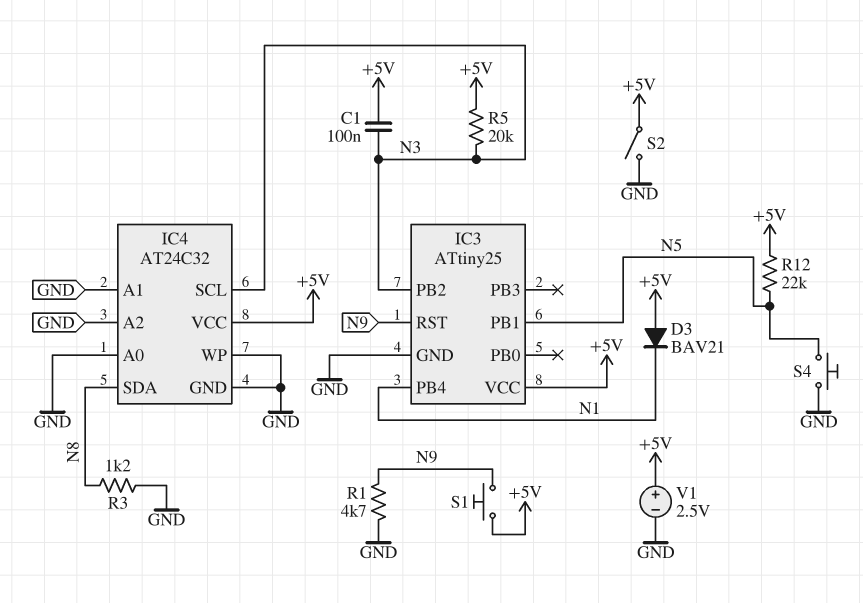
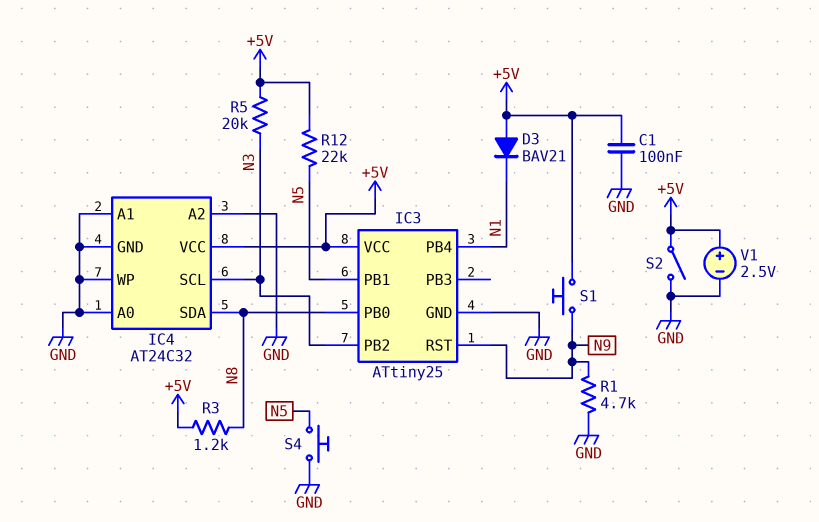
C1: 100nF (+5V, N3) -> 100nF (+5V, GND)
IC3 pin PB0: none -> N8
R3: 1.2k (GND, N8) -> 1.2k (+5V, N8)

